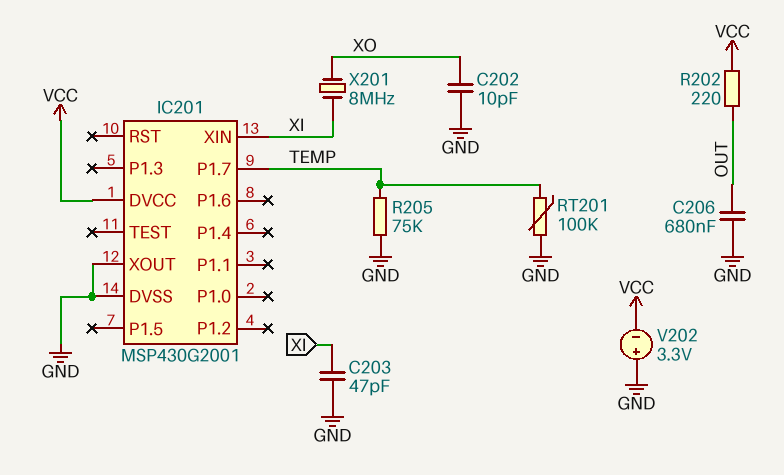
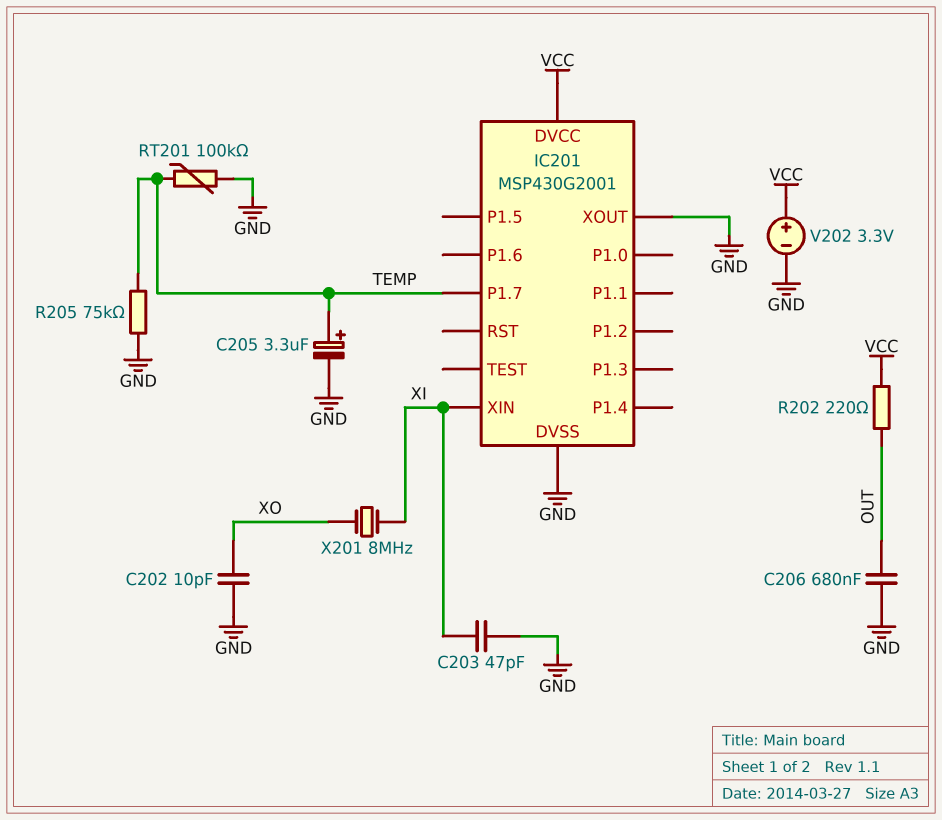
C205: none -> 3.3uF (plus TEMP, minus GND)
V202: 3.3V (plus GND, minus VCC) -> 3.3V (plus VCC, minus GND)

